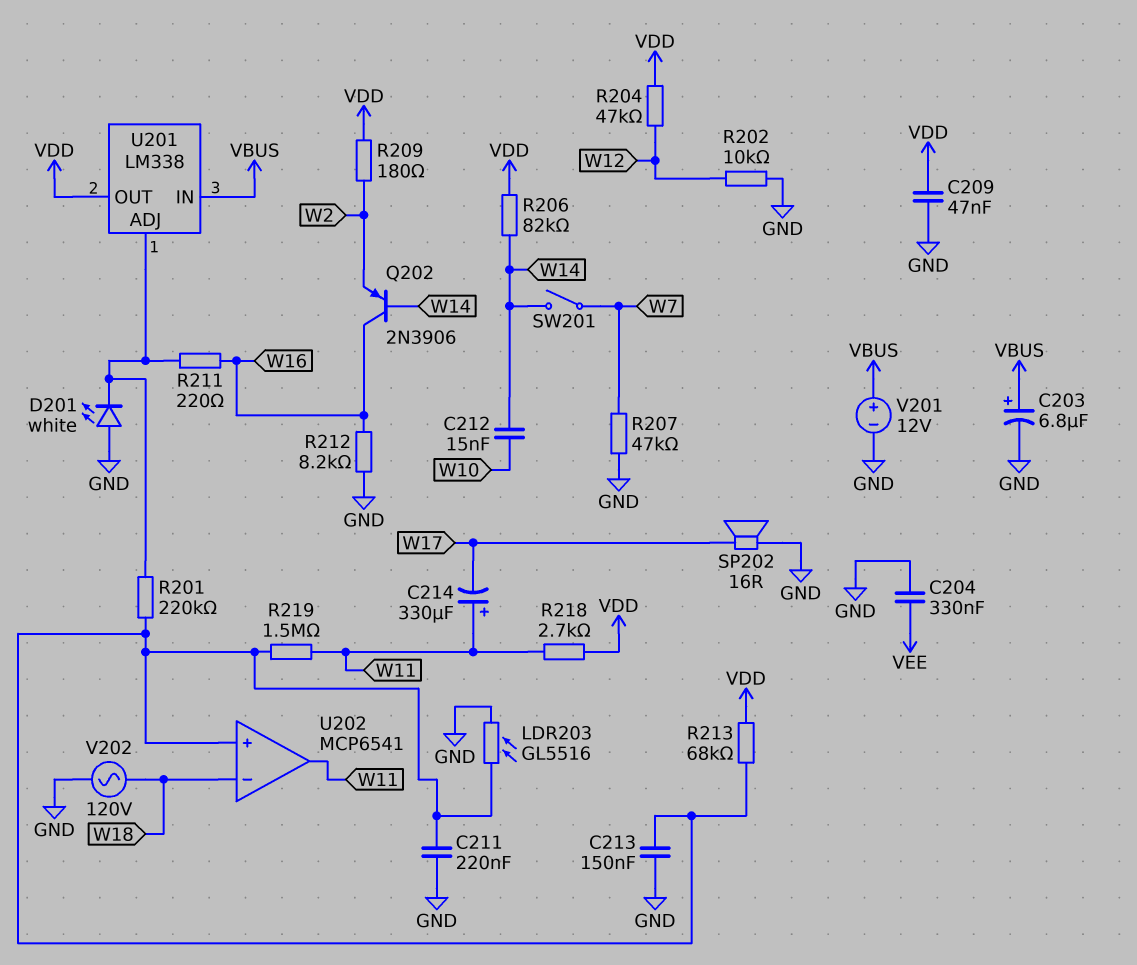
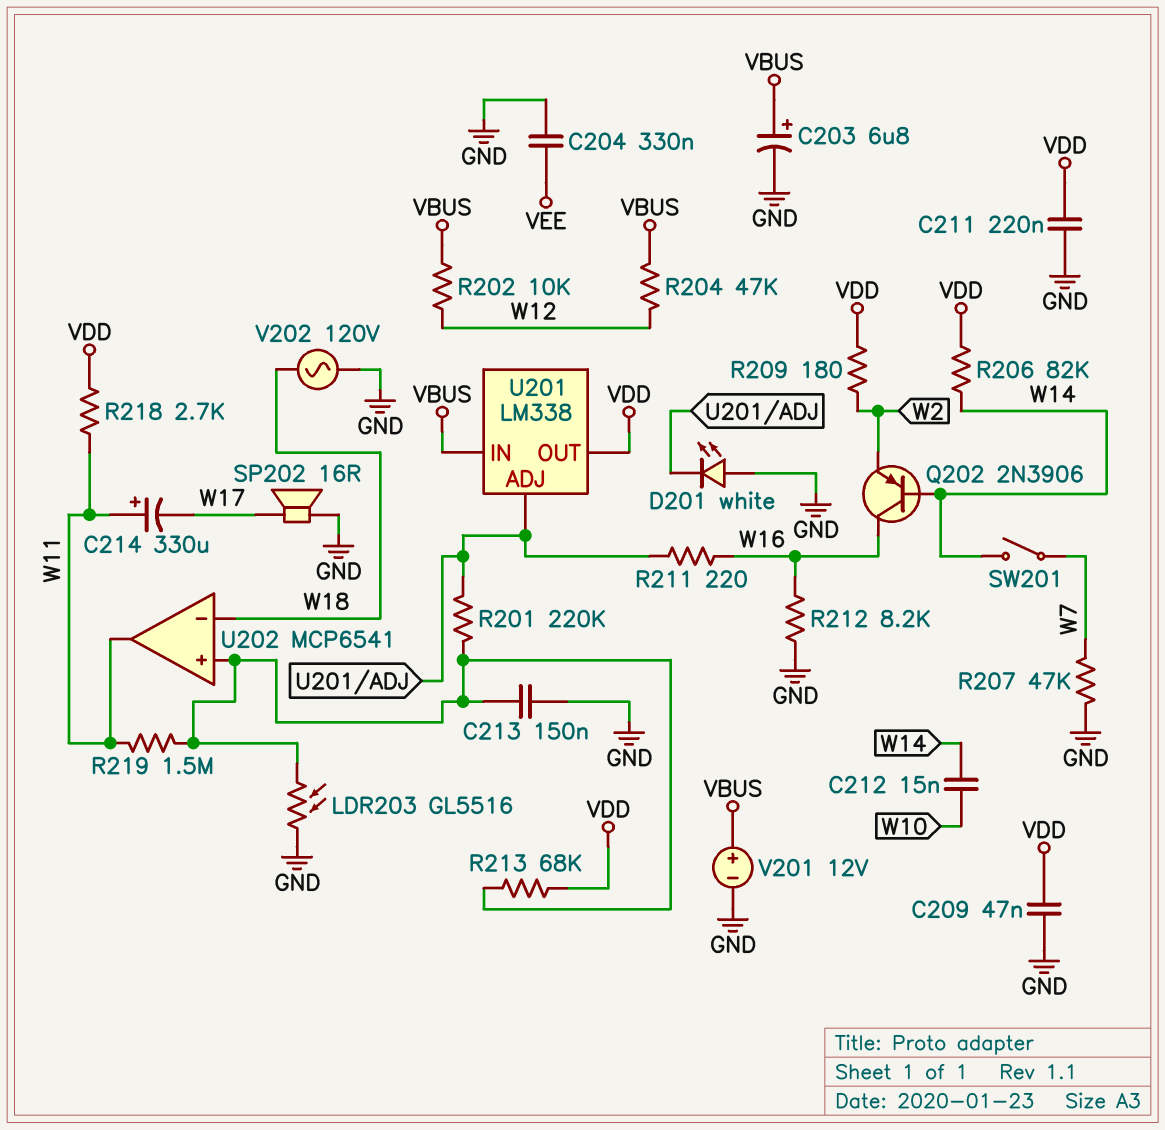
C211: 220nF (GND, U202/in+) -> 220nF (GND, VDD)
R202: 10k (GND, W12) -> 10k (VBUS, W12)
R204: 47k (VDD, W12) -> 47k (VBUS, W12)

